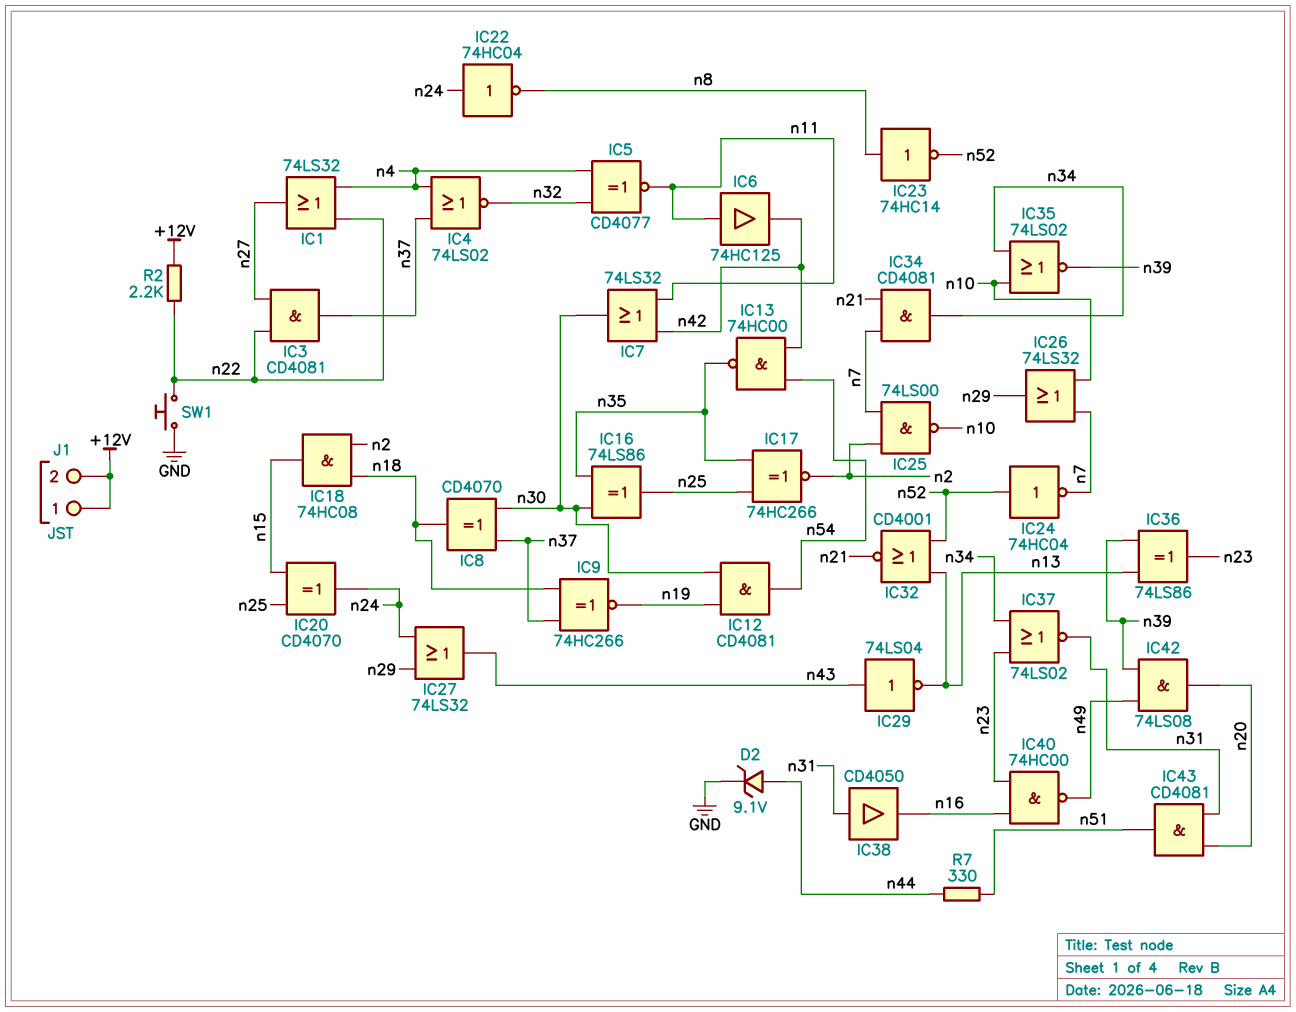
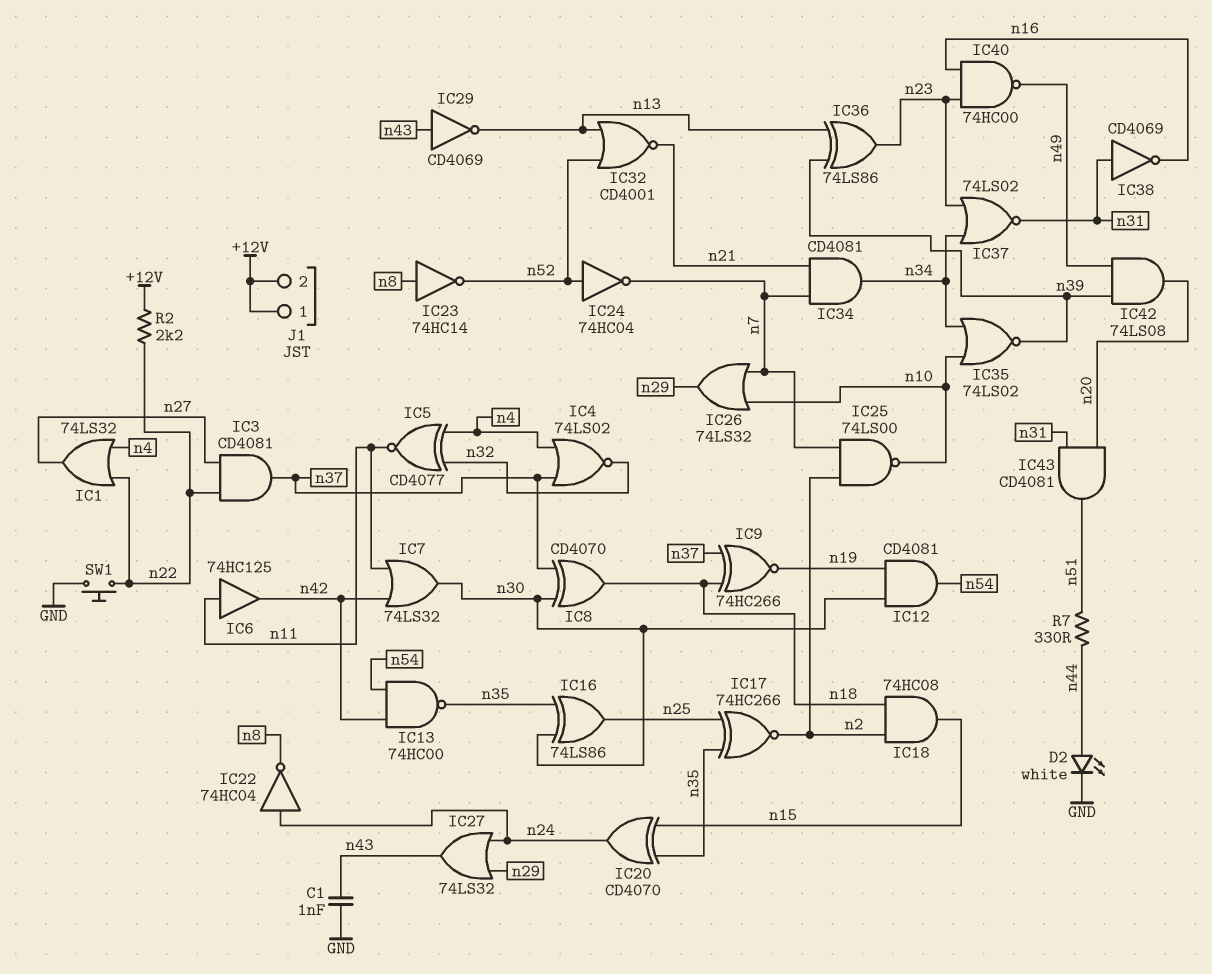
C1: none -> 1nF (GND, n43)
D2: zener 9.1V (A n44, K GND) -> LED white (A n44, K GND)
IC20: XOR CD4070 (in n15, in n25, out n24) -> XOR CD4070 (in n15, in n35, out n24)
IC29: NOT 74LS04 (in n43, out n13) -> NOT CD4069 (in n43, out n13)
IC38: buffer CD4050 (in n31, out n16) -> NOT CD4069 (in n31, out n16)

